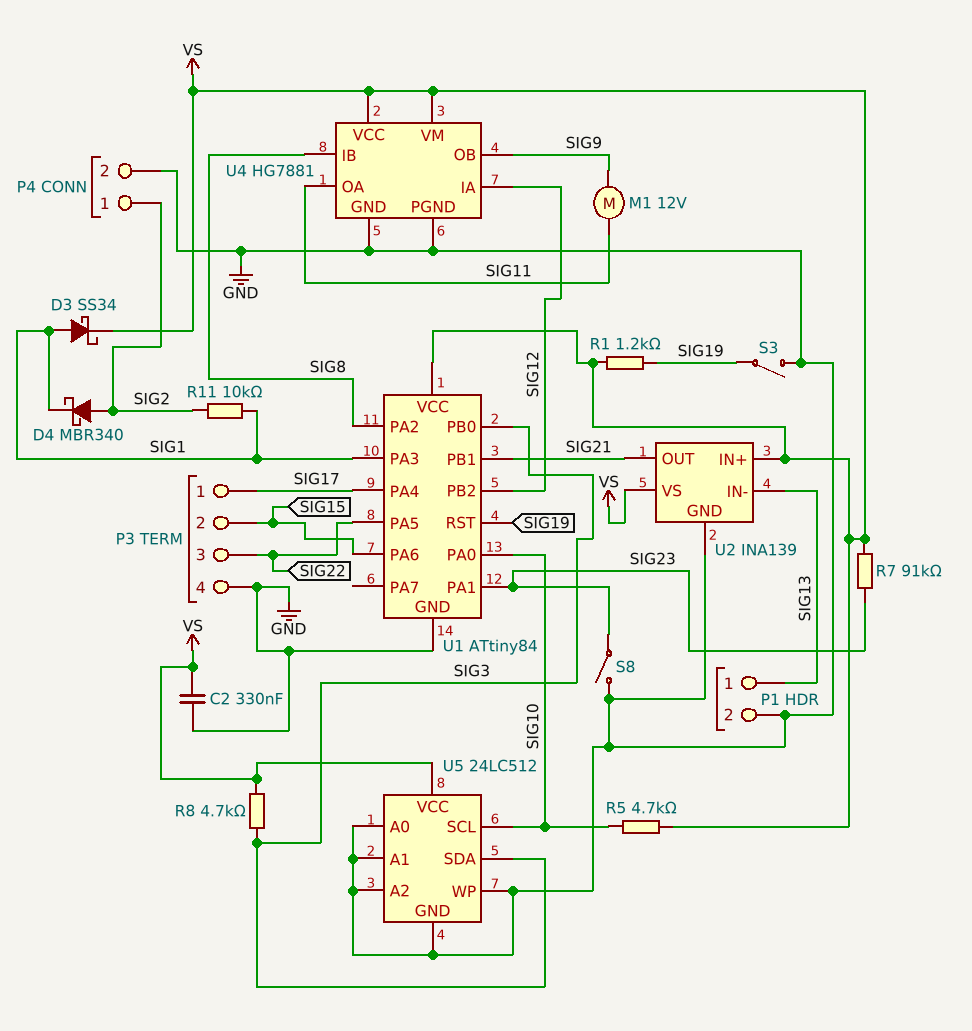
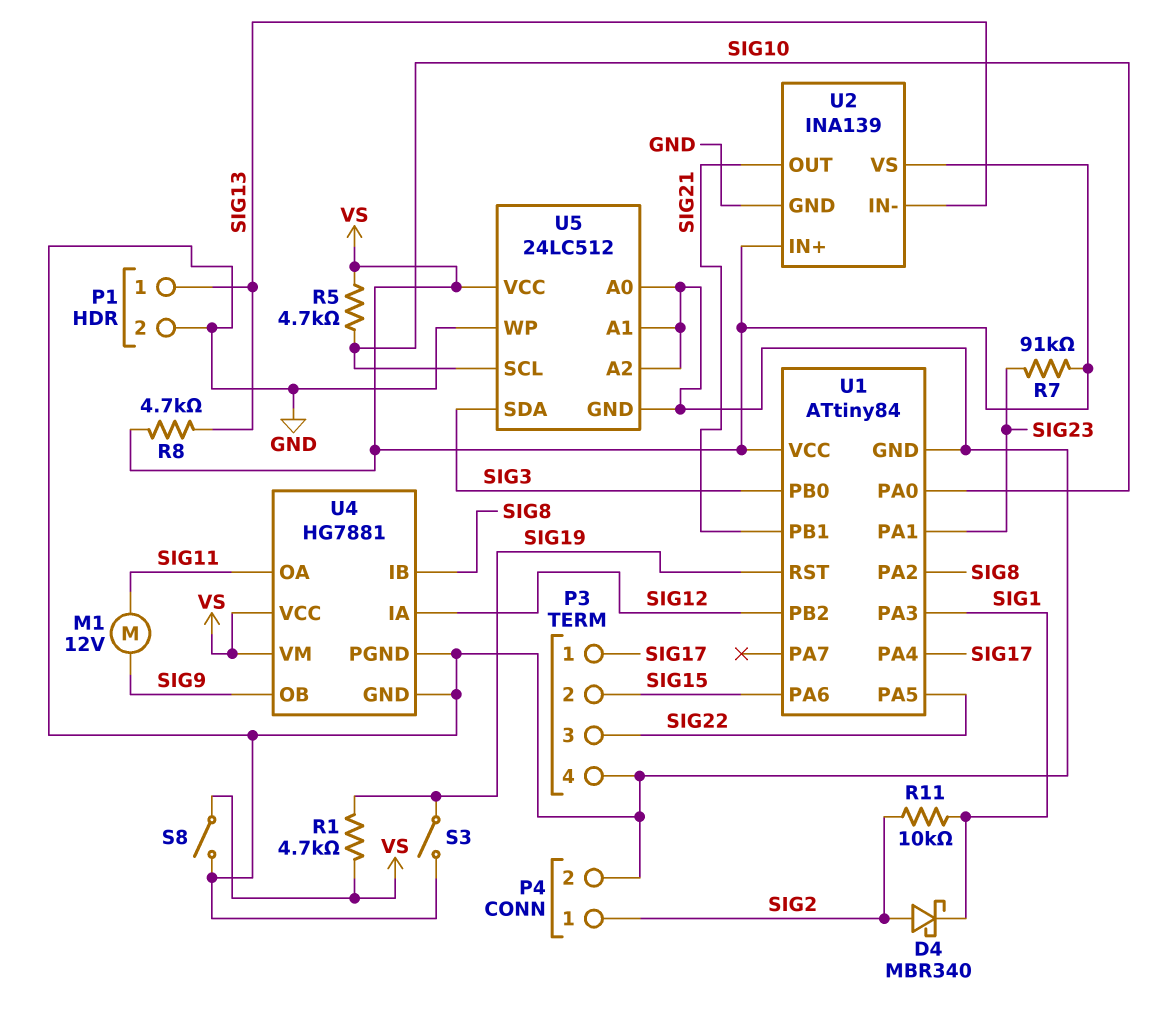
C2: 330nF (GND, VS) -> none
D3: schottky SS34 (A SIG1, K VS) -> none
R1: 1.2k (SIG19, VS) -> 4.7k (SIG19, VS)
R8: 4.7k (SIG3, VS) -> 4.7k (SIG13, VS)
S8: switch (GND, SIG23) -> switch (GND, VS)

